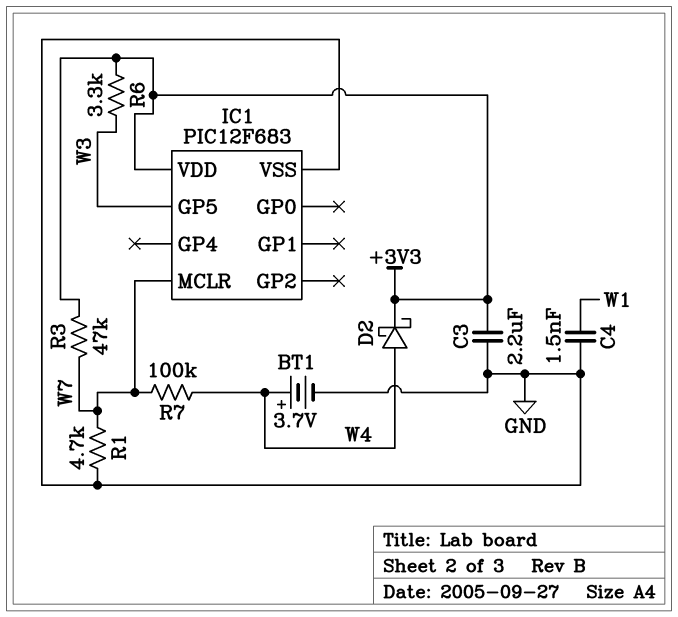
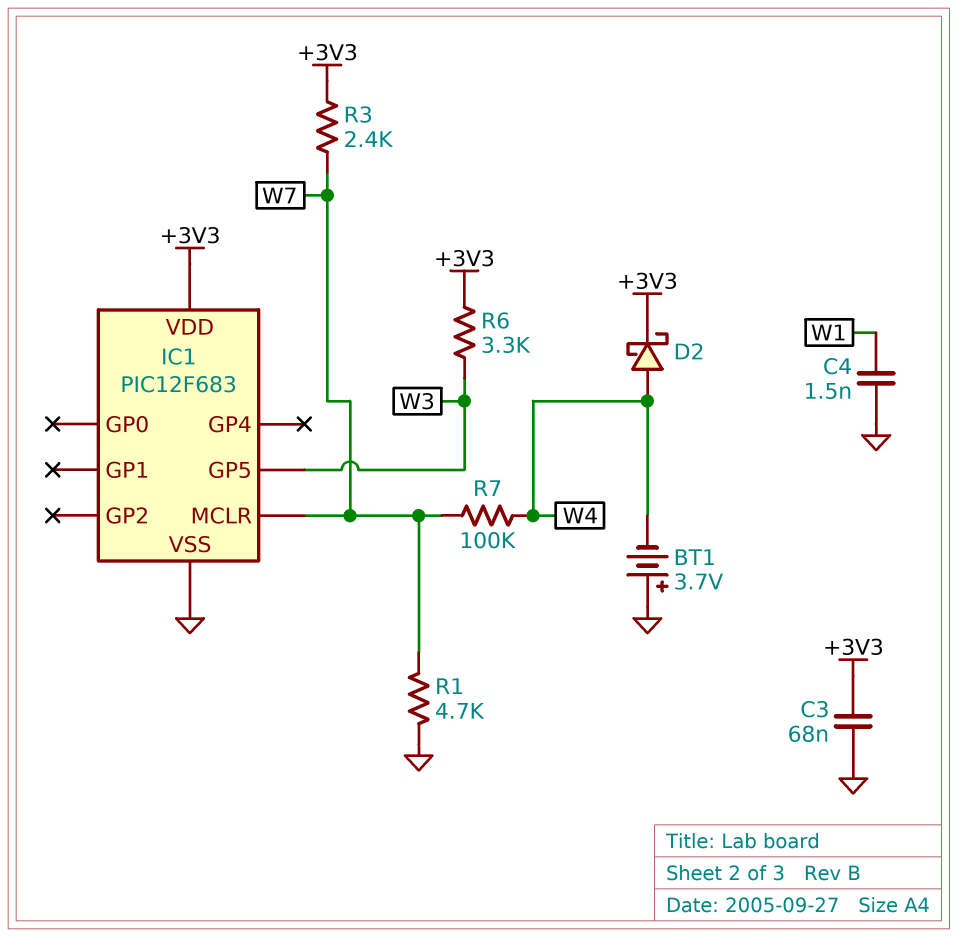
BT1: 3.7V (plus W4, minus GND) -> 3.7V (plus GND, minus W4)
C3: 2.2uF (+3V3, GND) -> 68nF (+3V3, GND)
R3: 47k (+3V3, W7) -> 2.4k (+3V3, W7)

